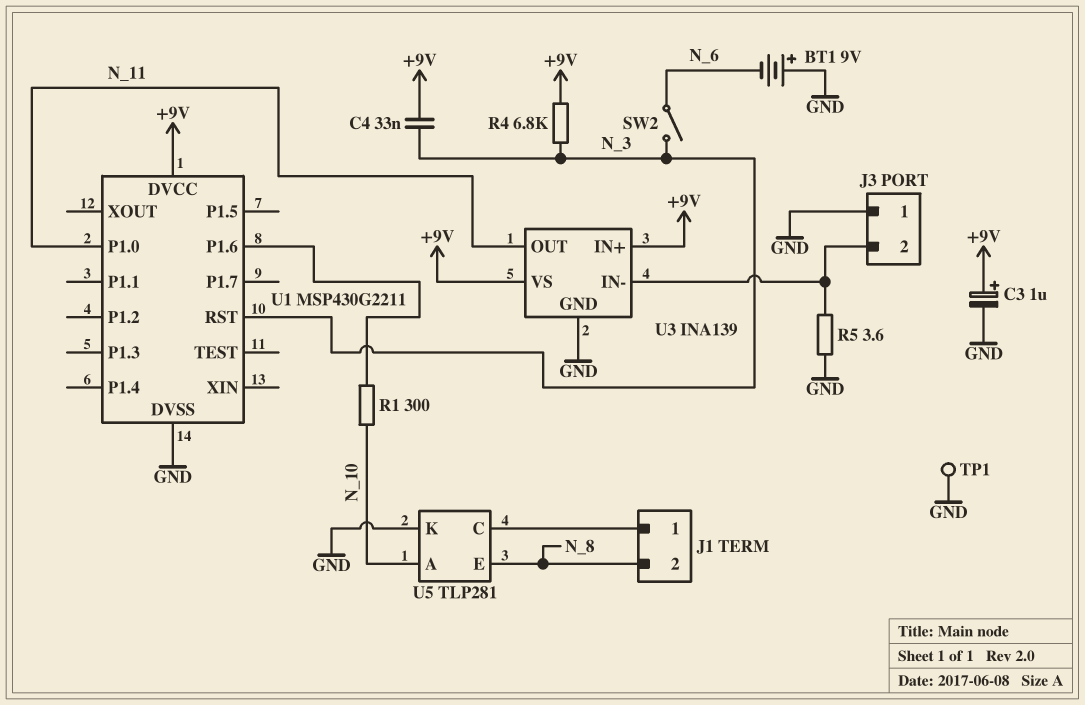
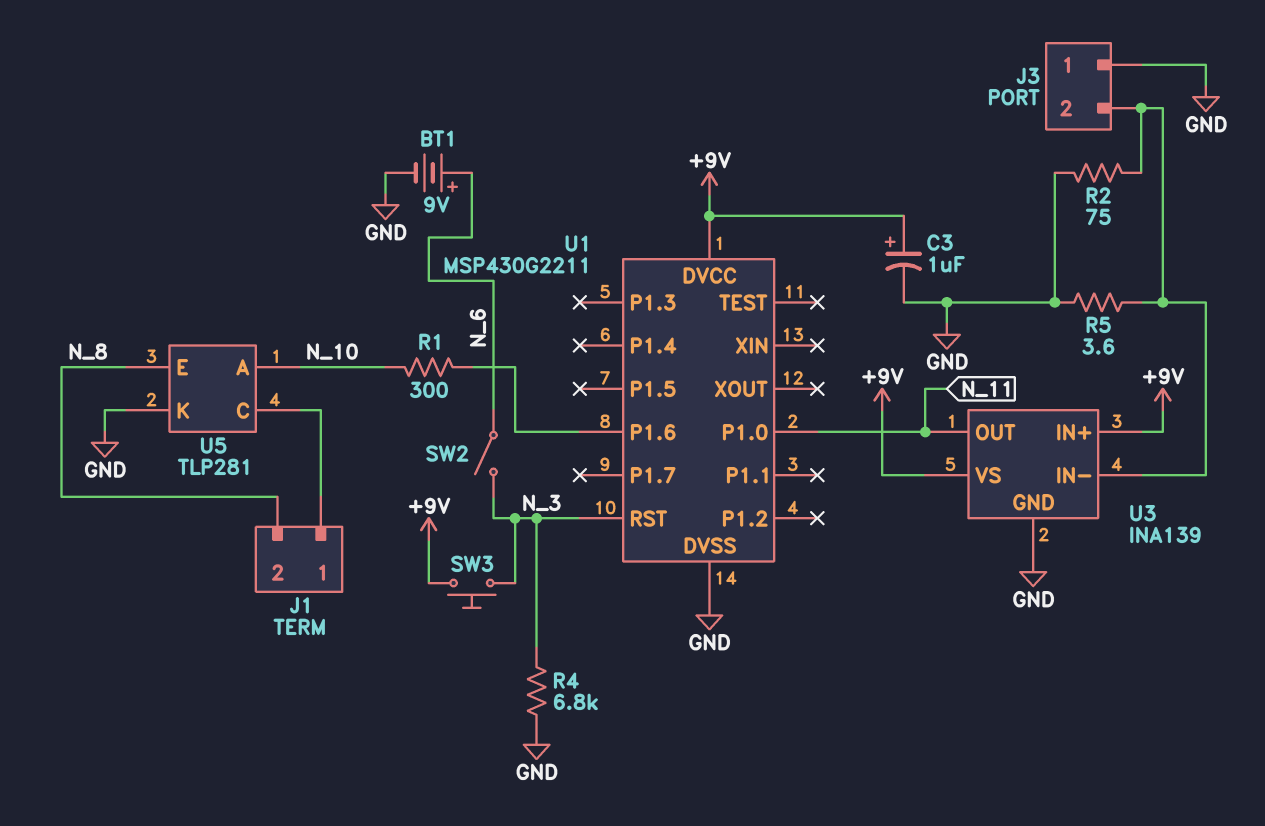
BT1: 9V (plus GND, minus N_6) -> 9V (plus N_6, minus GND)
C4: 33nF (+9V, N_3) -> none
R2: none -> 75 (GND, J3/2)
R4: 6.8k (+9V, N_3) -> 6.8k (GND, N_3)
SW3: none -> button (+9V, N_3)
TP1: test point (GND) -> none

